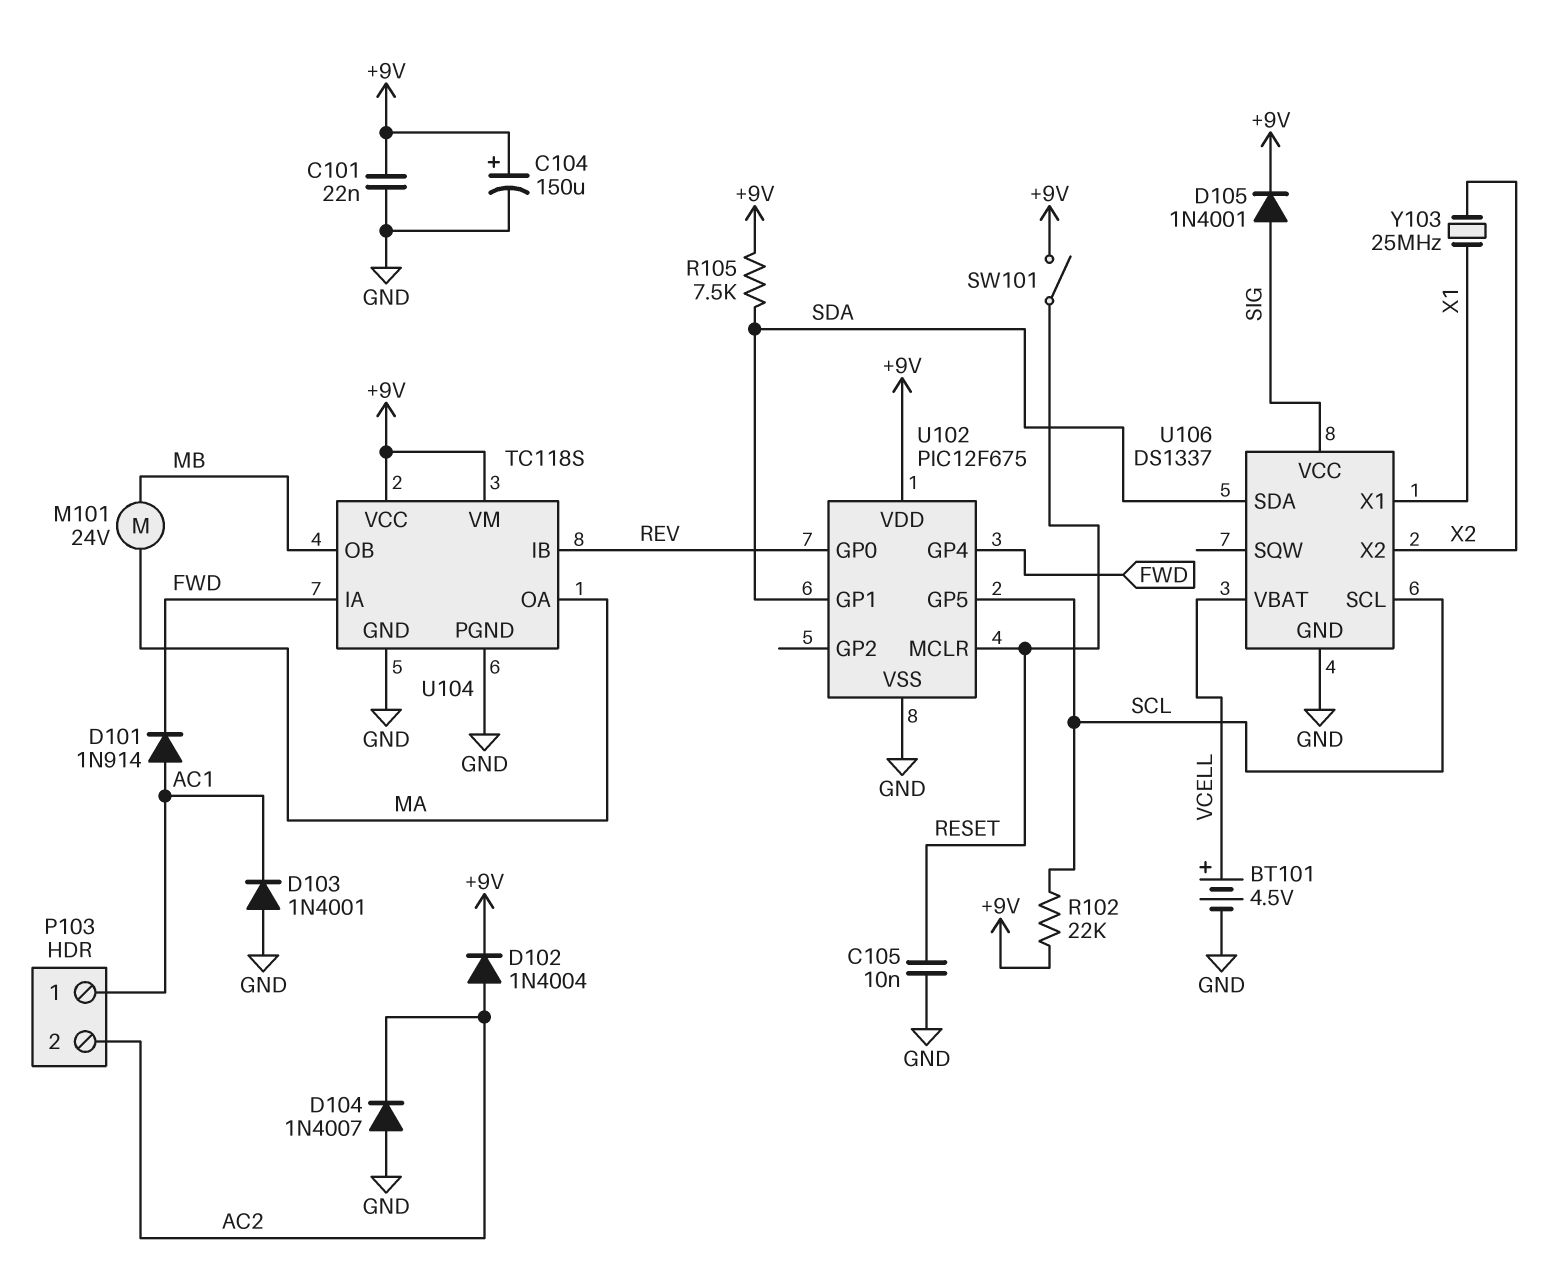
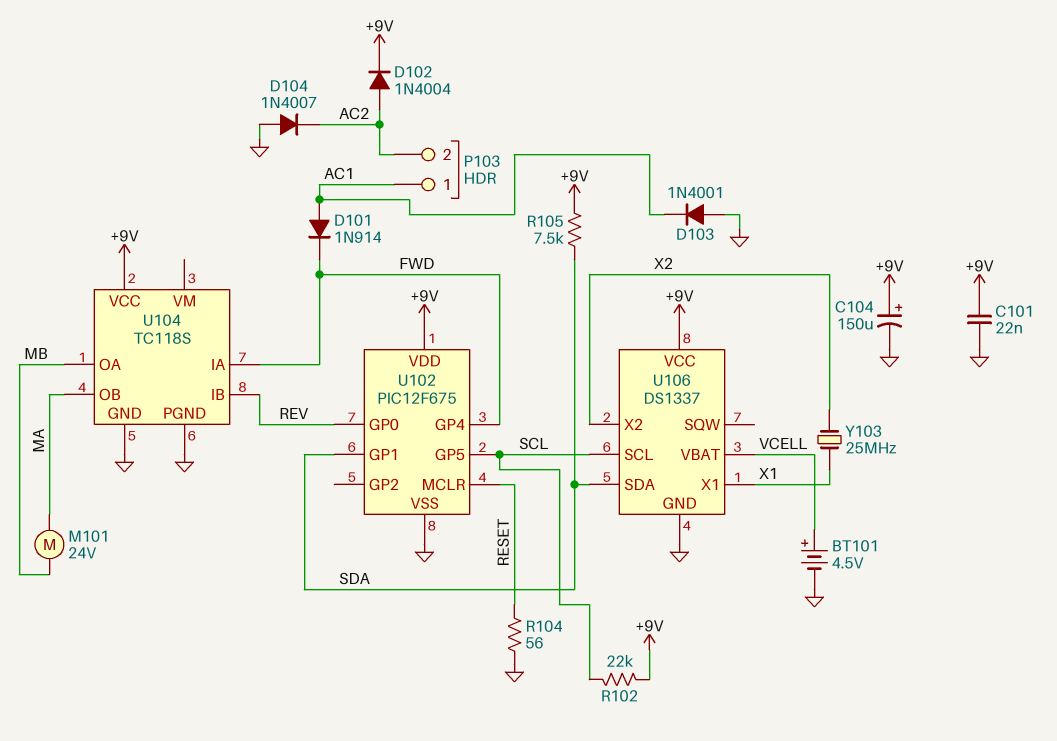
C105: 10nF (GND, RESET) -> none
D105: diode 1N4001 (A SIG, K +9V) -> none
R104: none -> 56 (GND, RESET)
SW101: switch (+9V, RESET) -> none
U104 pin OA: MA -> MB
U104 pin OB: MB -> MA
U104 pin VM: +9V -> none
U106 pin VCC: SIG -> +9V

